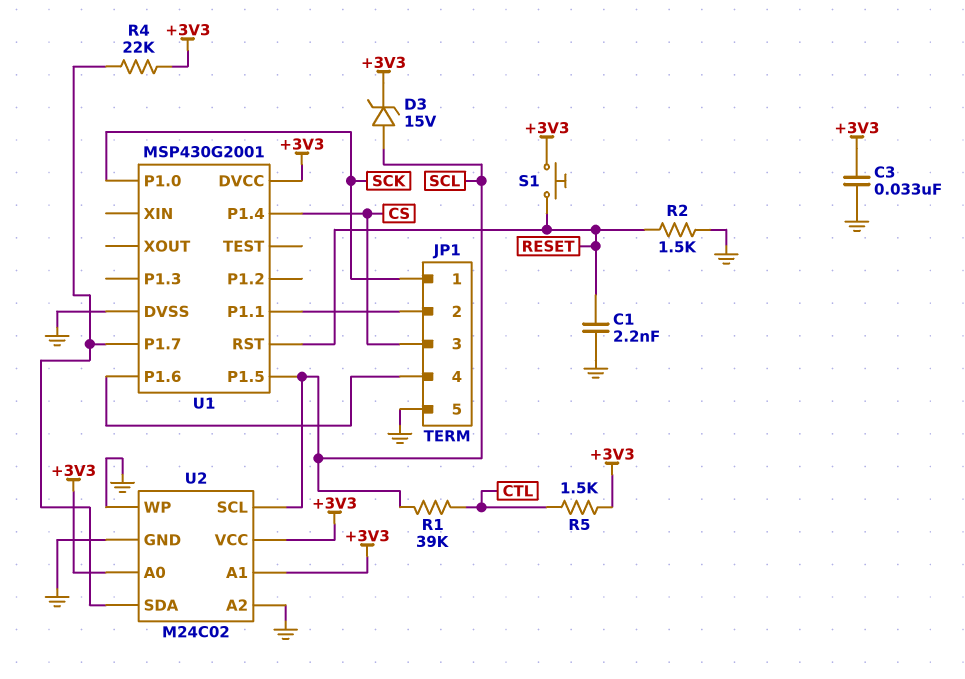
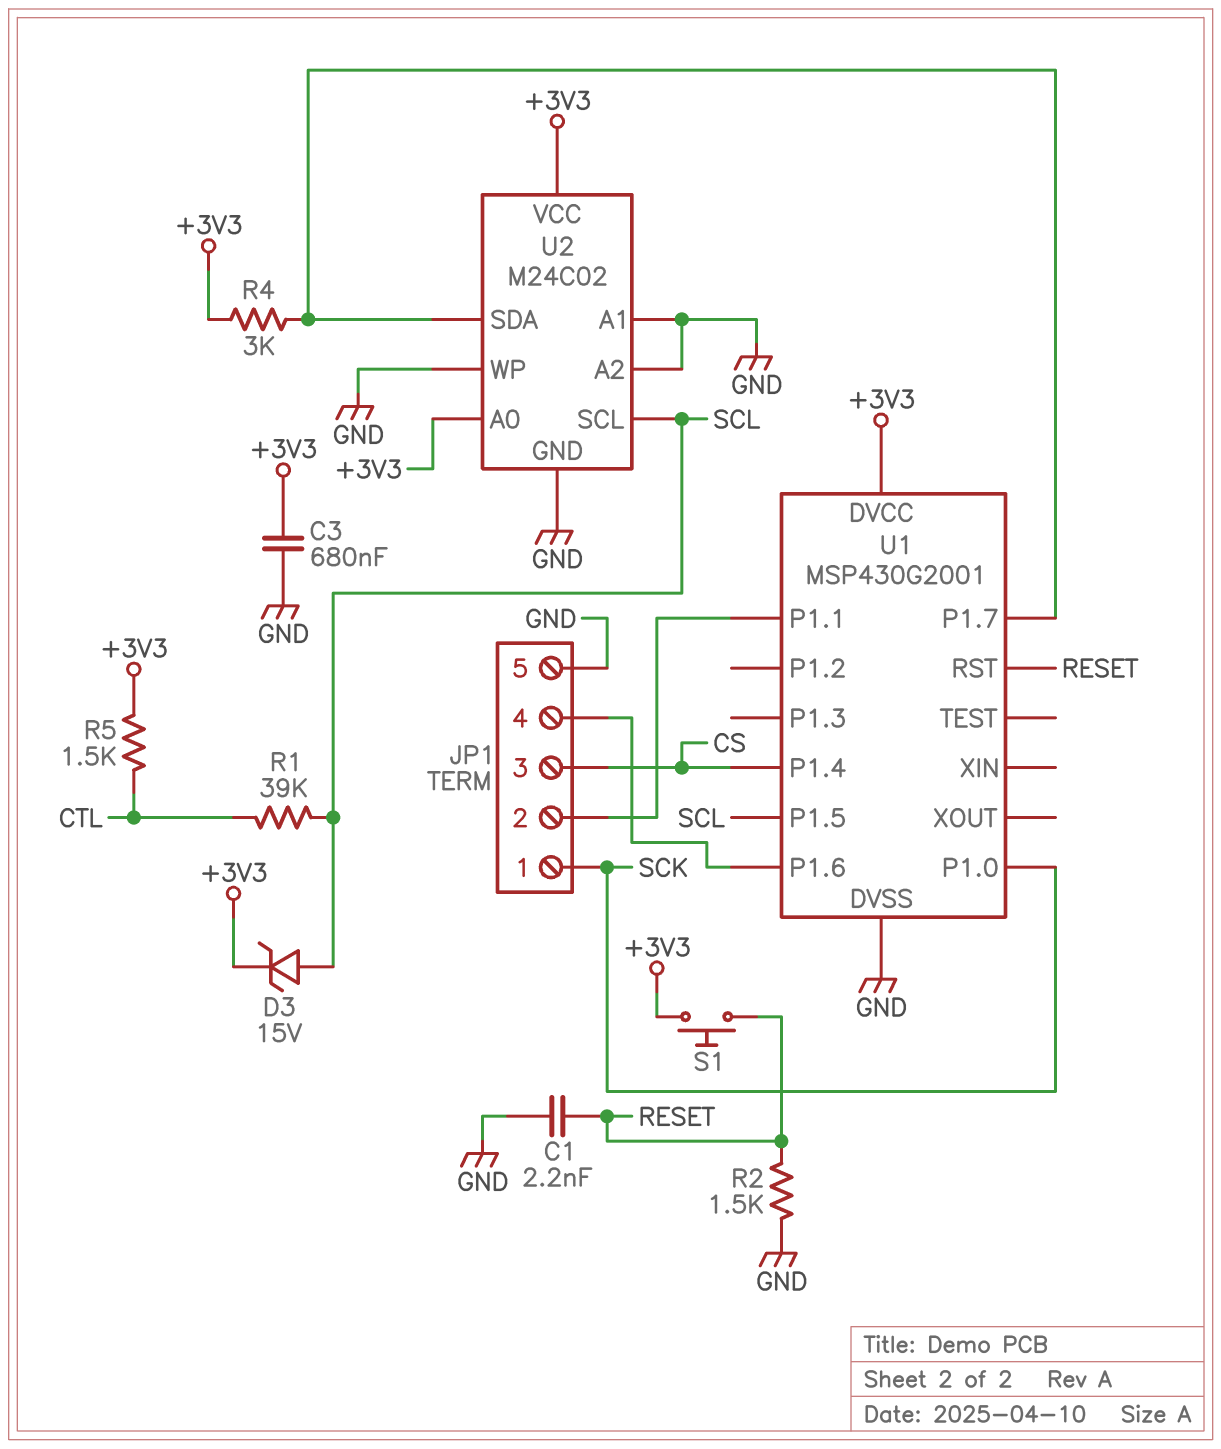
C3: 33nF (+3V3, GND) -> 680nF (+3V3, GND)
R4: 22k (+3V3, U1/P1.7) -> 3k (+3V3, U1/P1.7)
U2 pin A1: +3V3 -> GND

